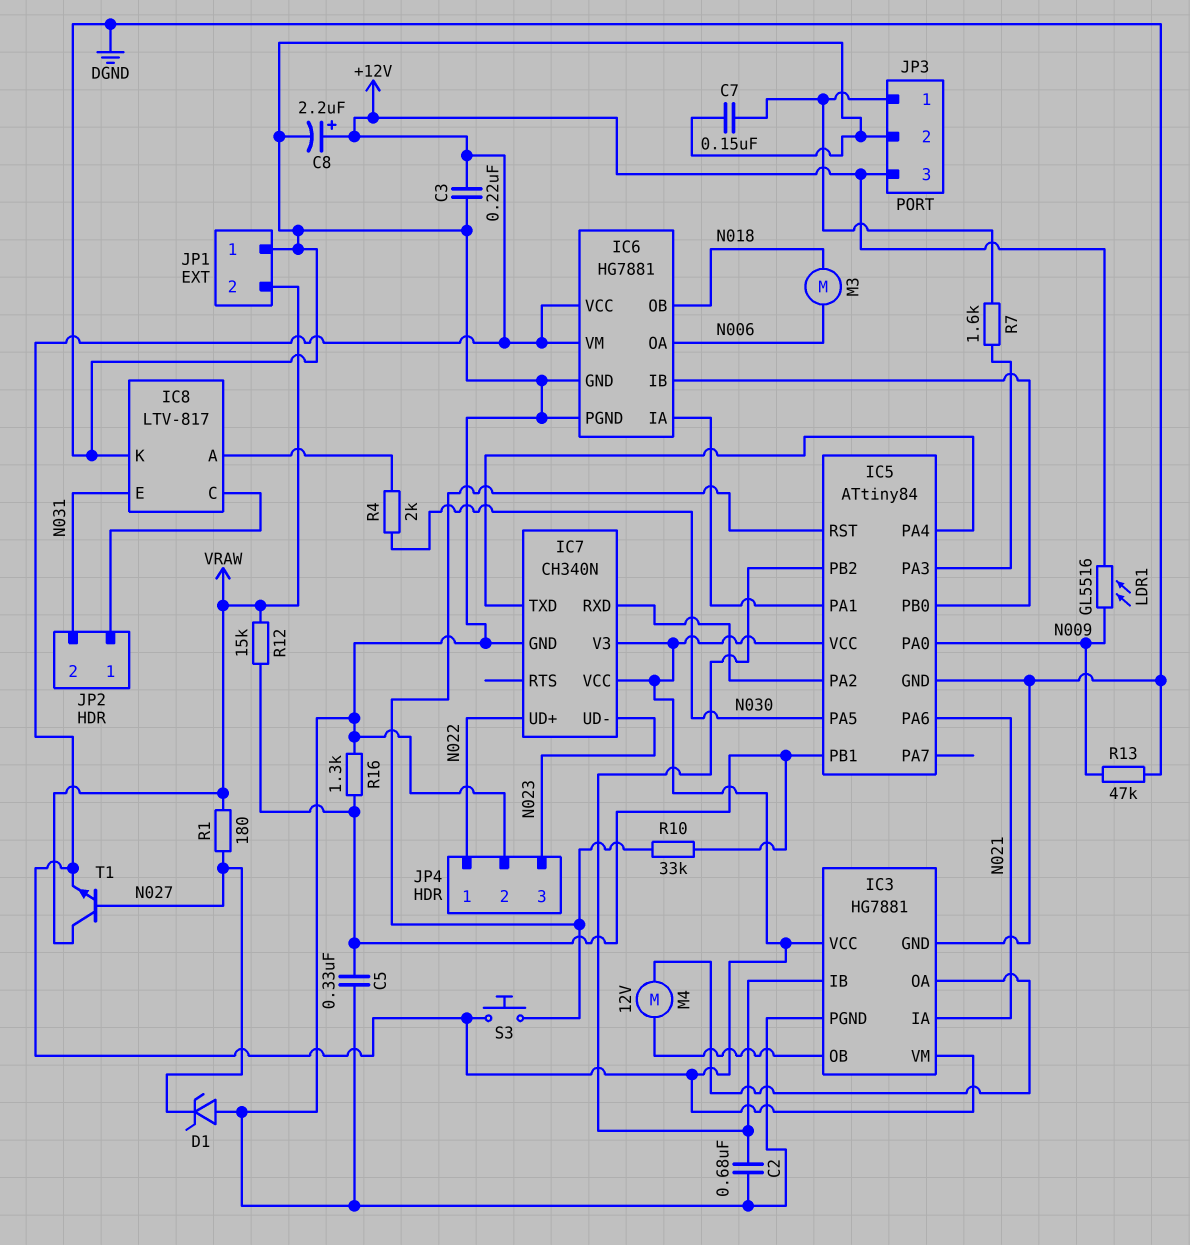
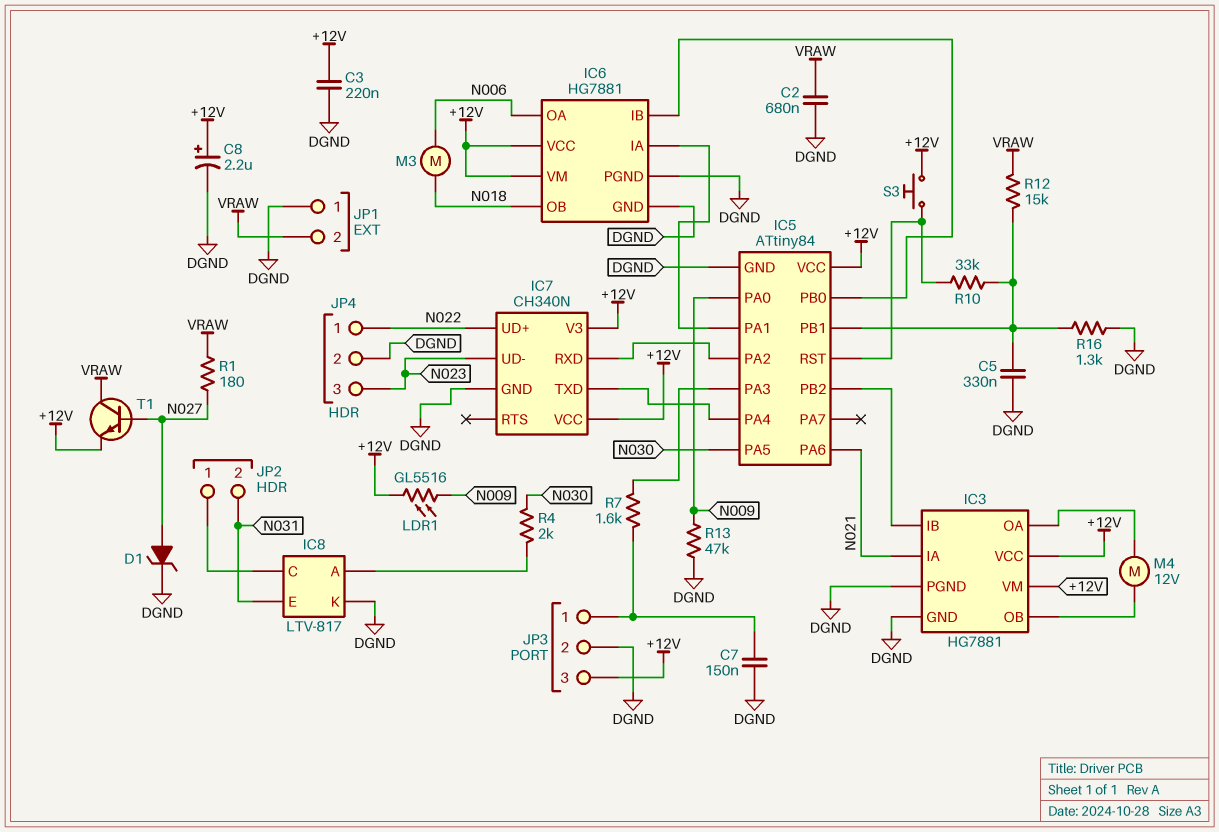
C2: 680nF (DGND, IC3/IB) -> 680nF (DGND, VRAW)
D1: zener (A DGND, K N027) -> zener (A N027, K DGND)

